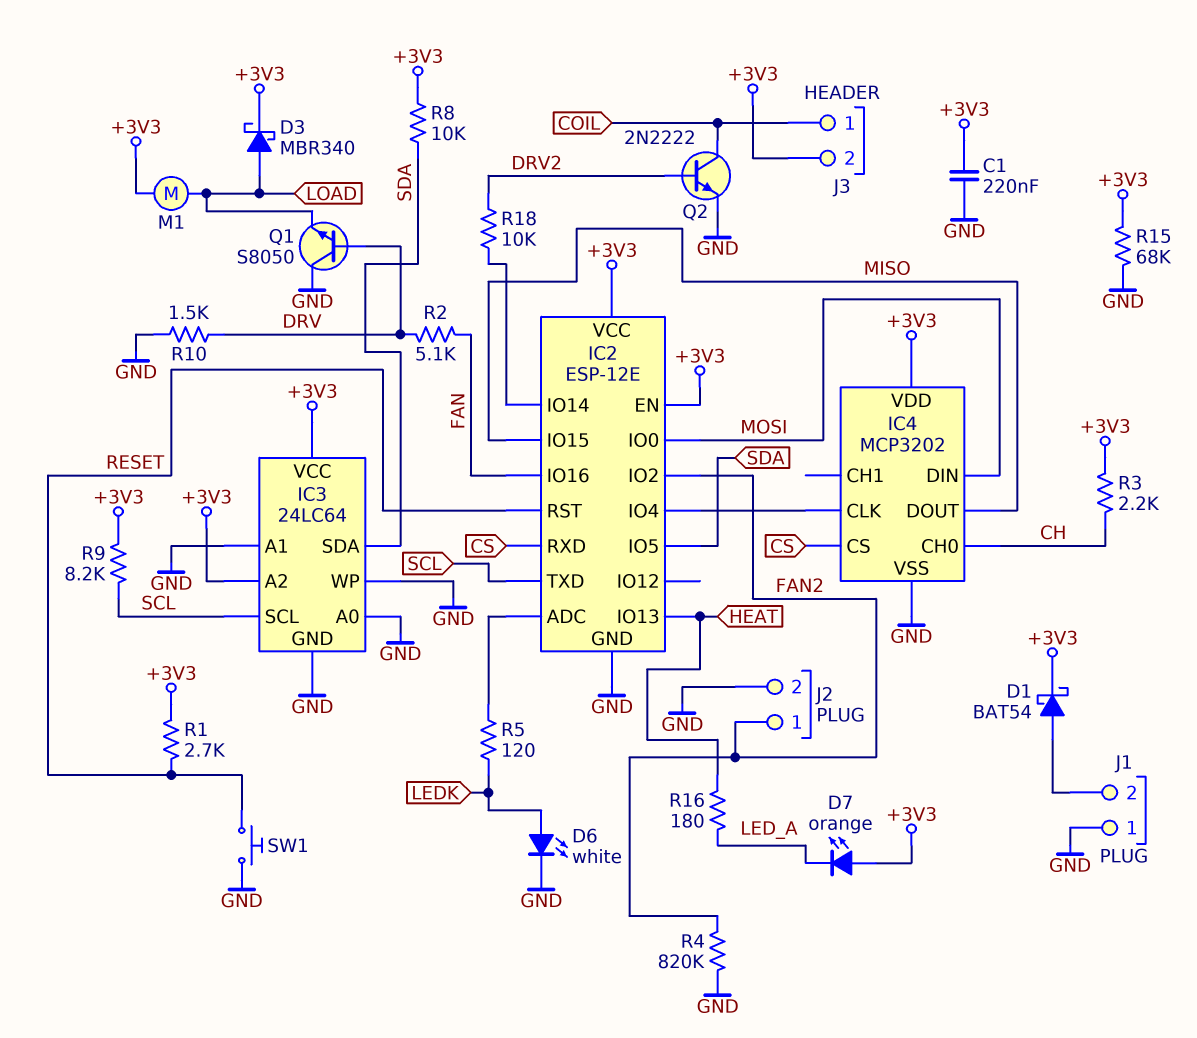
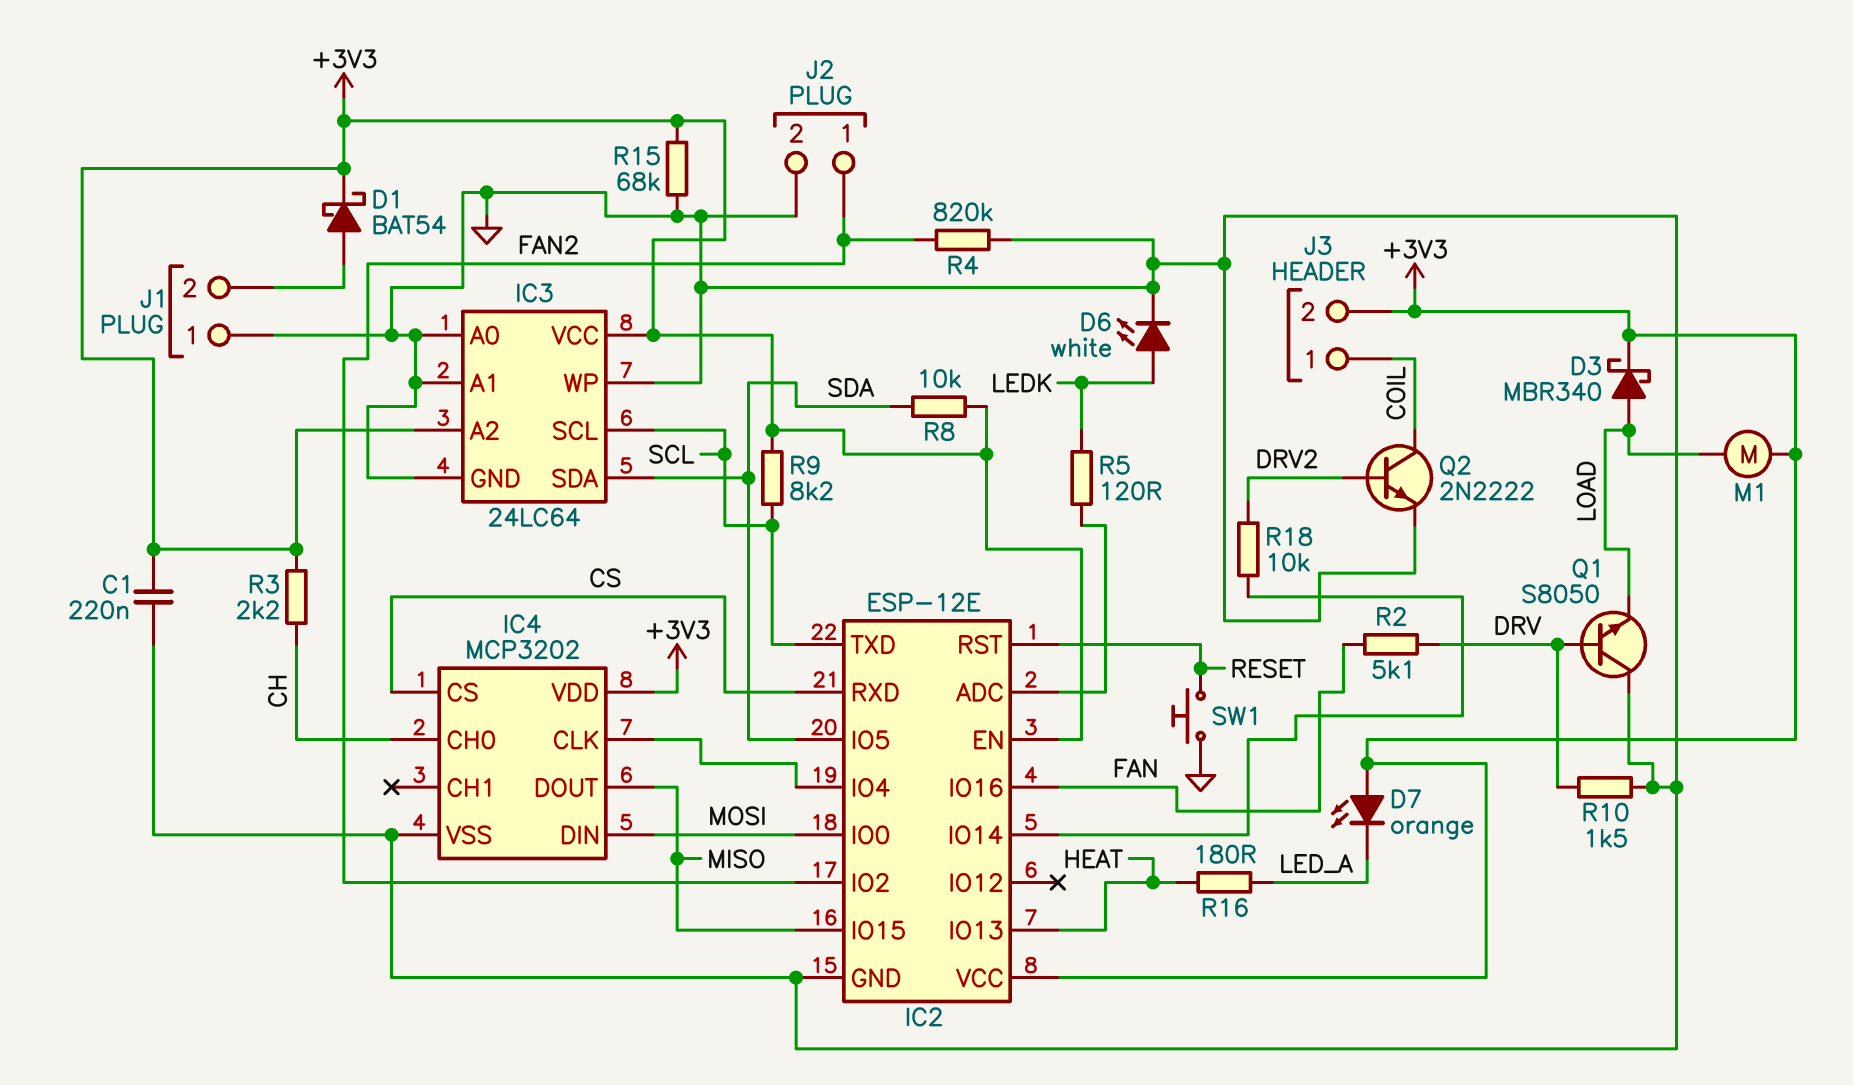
R1: 2.7k (+3V3, RESET) -> none

